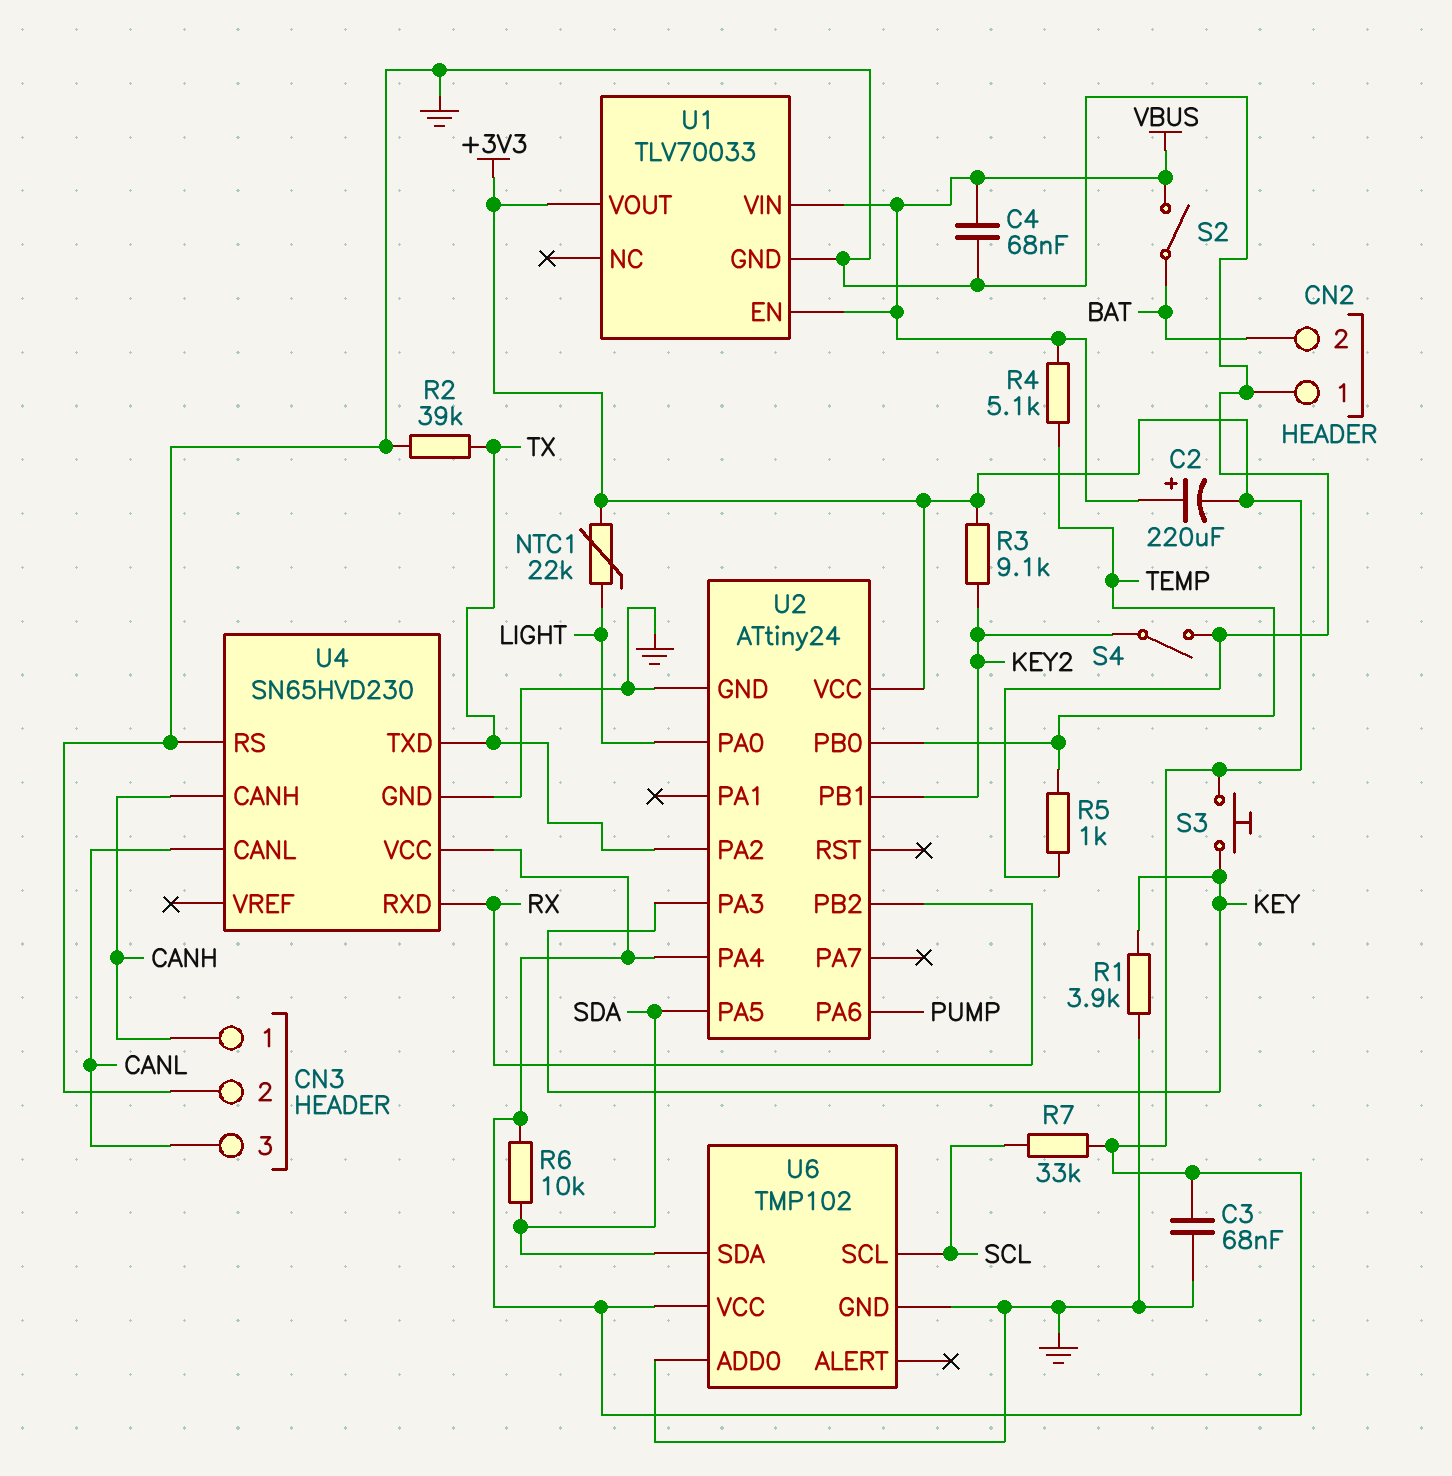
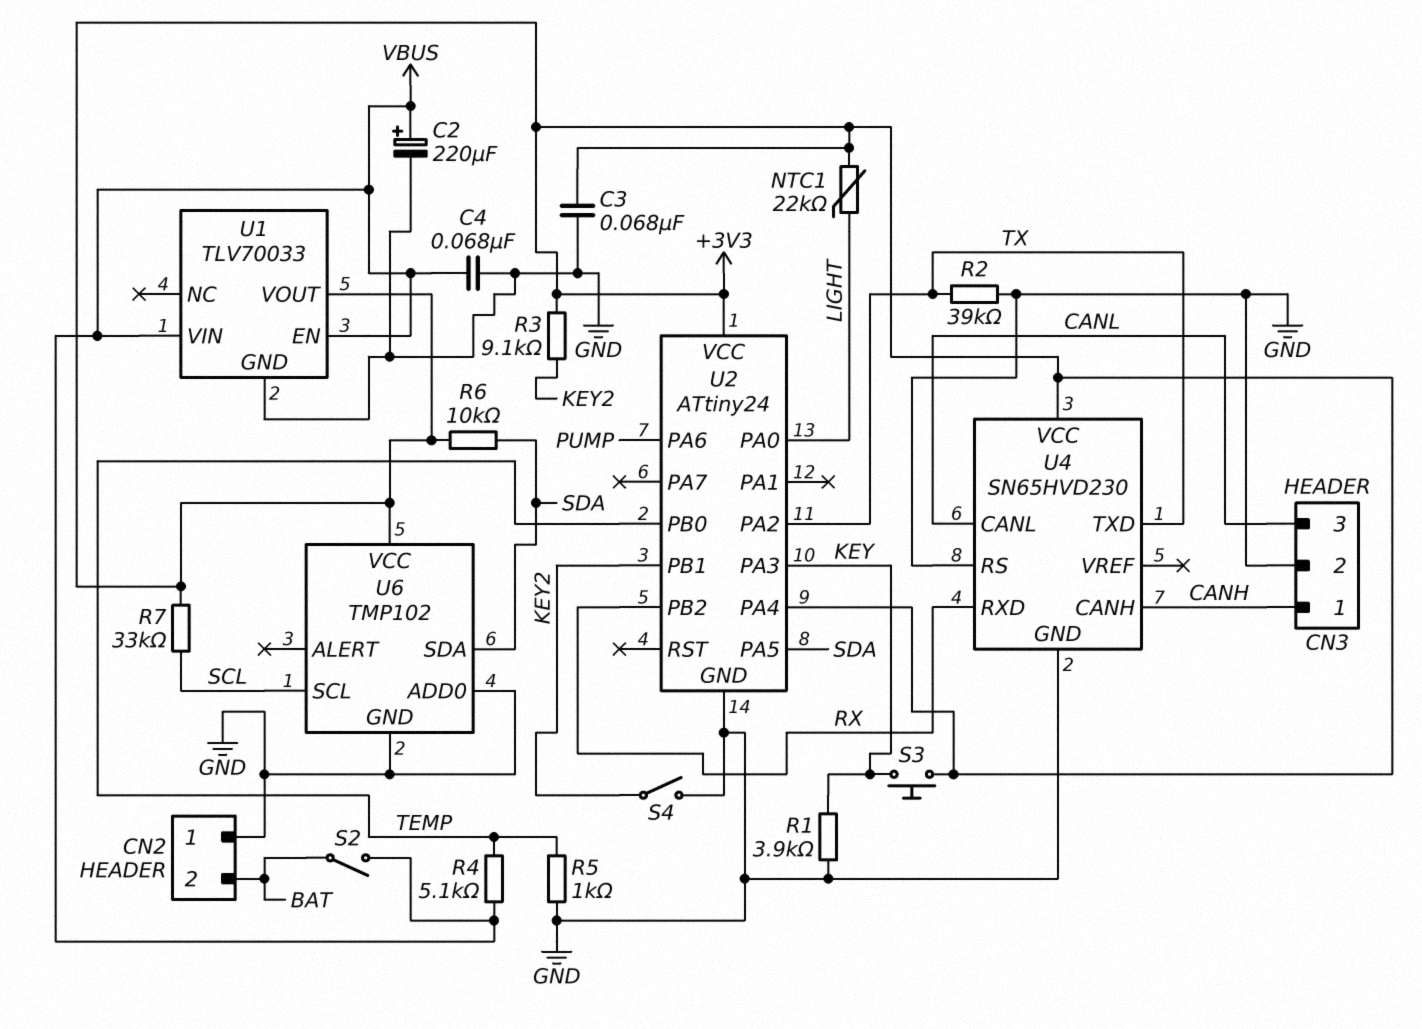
C2: 220uF (plus VBUS, minus +3V3) -> 220uF (plus VBUS, minus GND)

